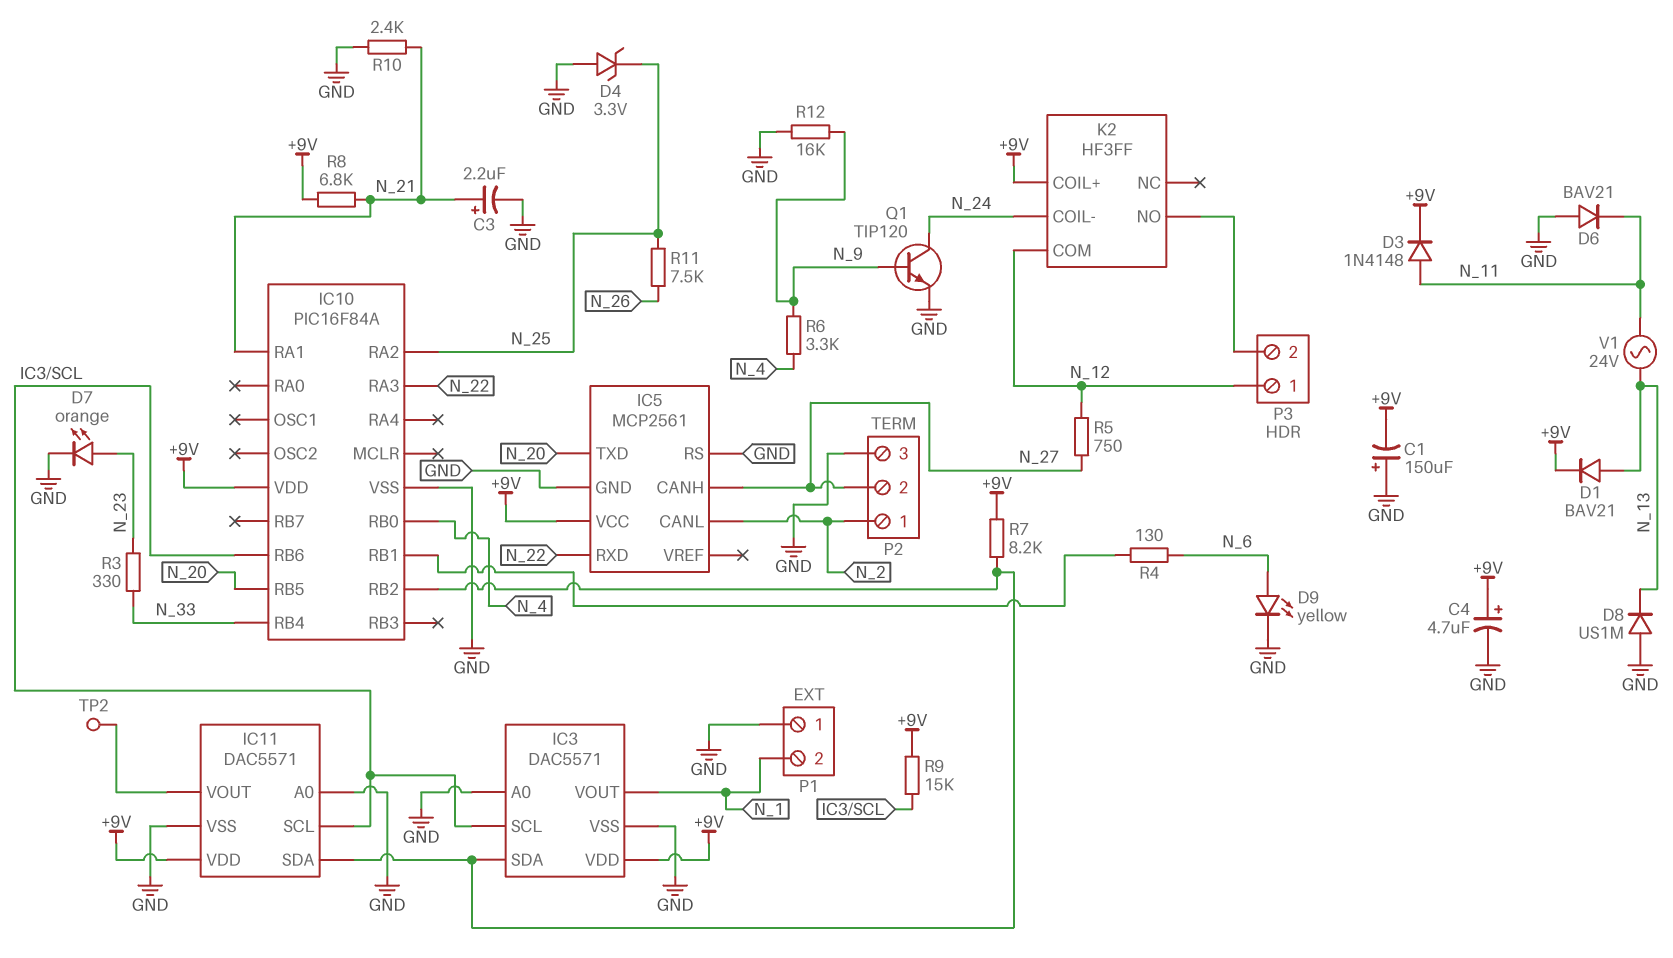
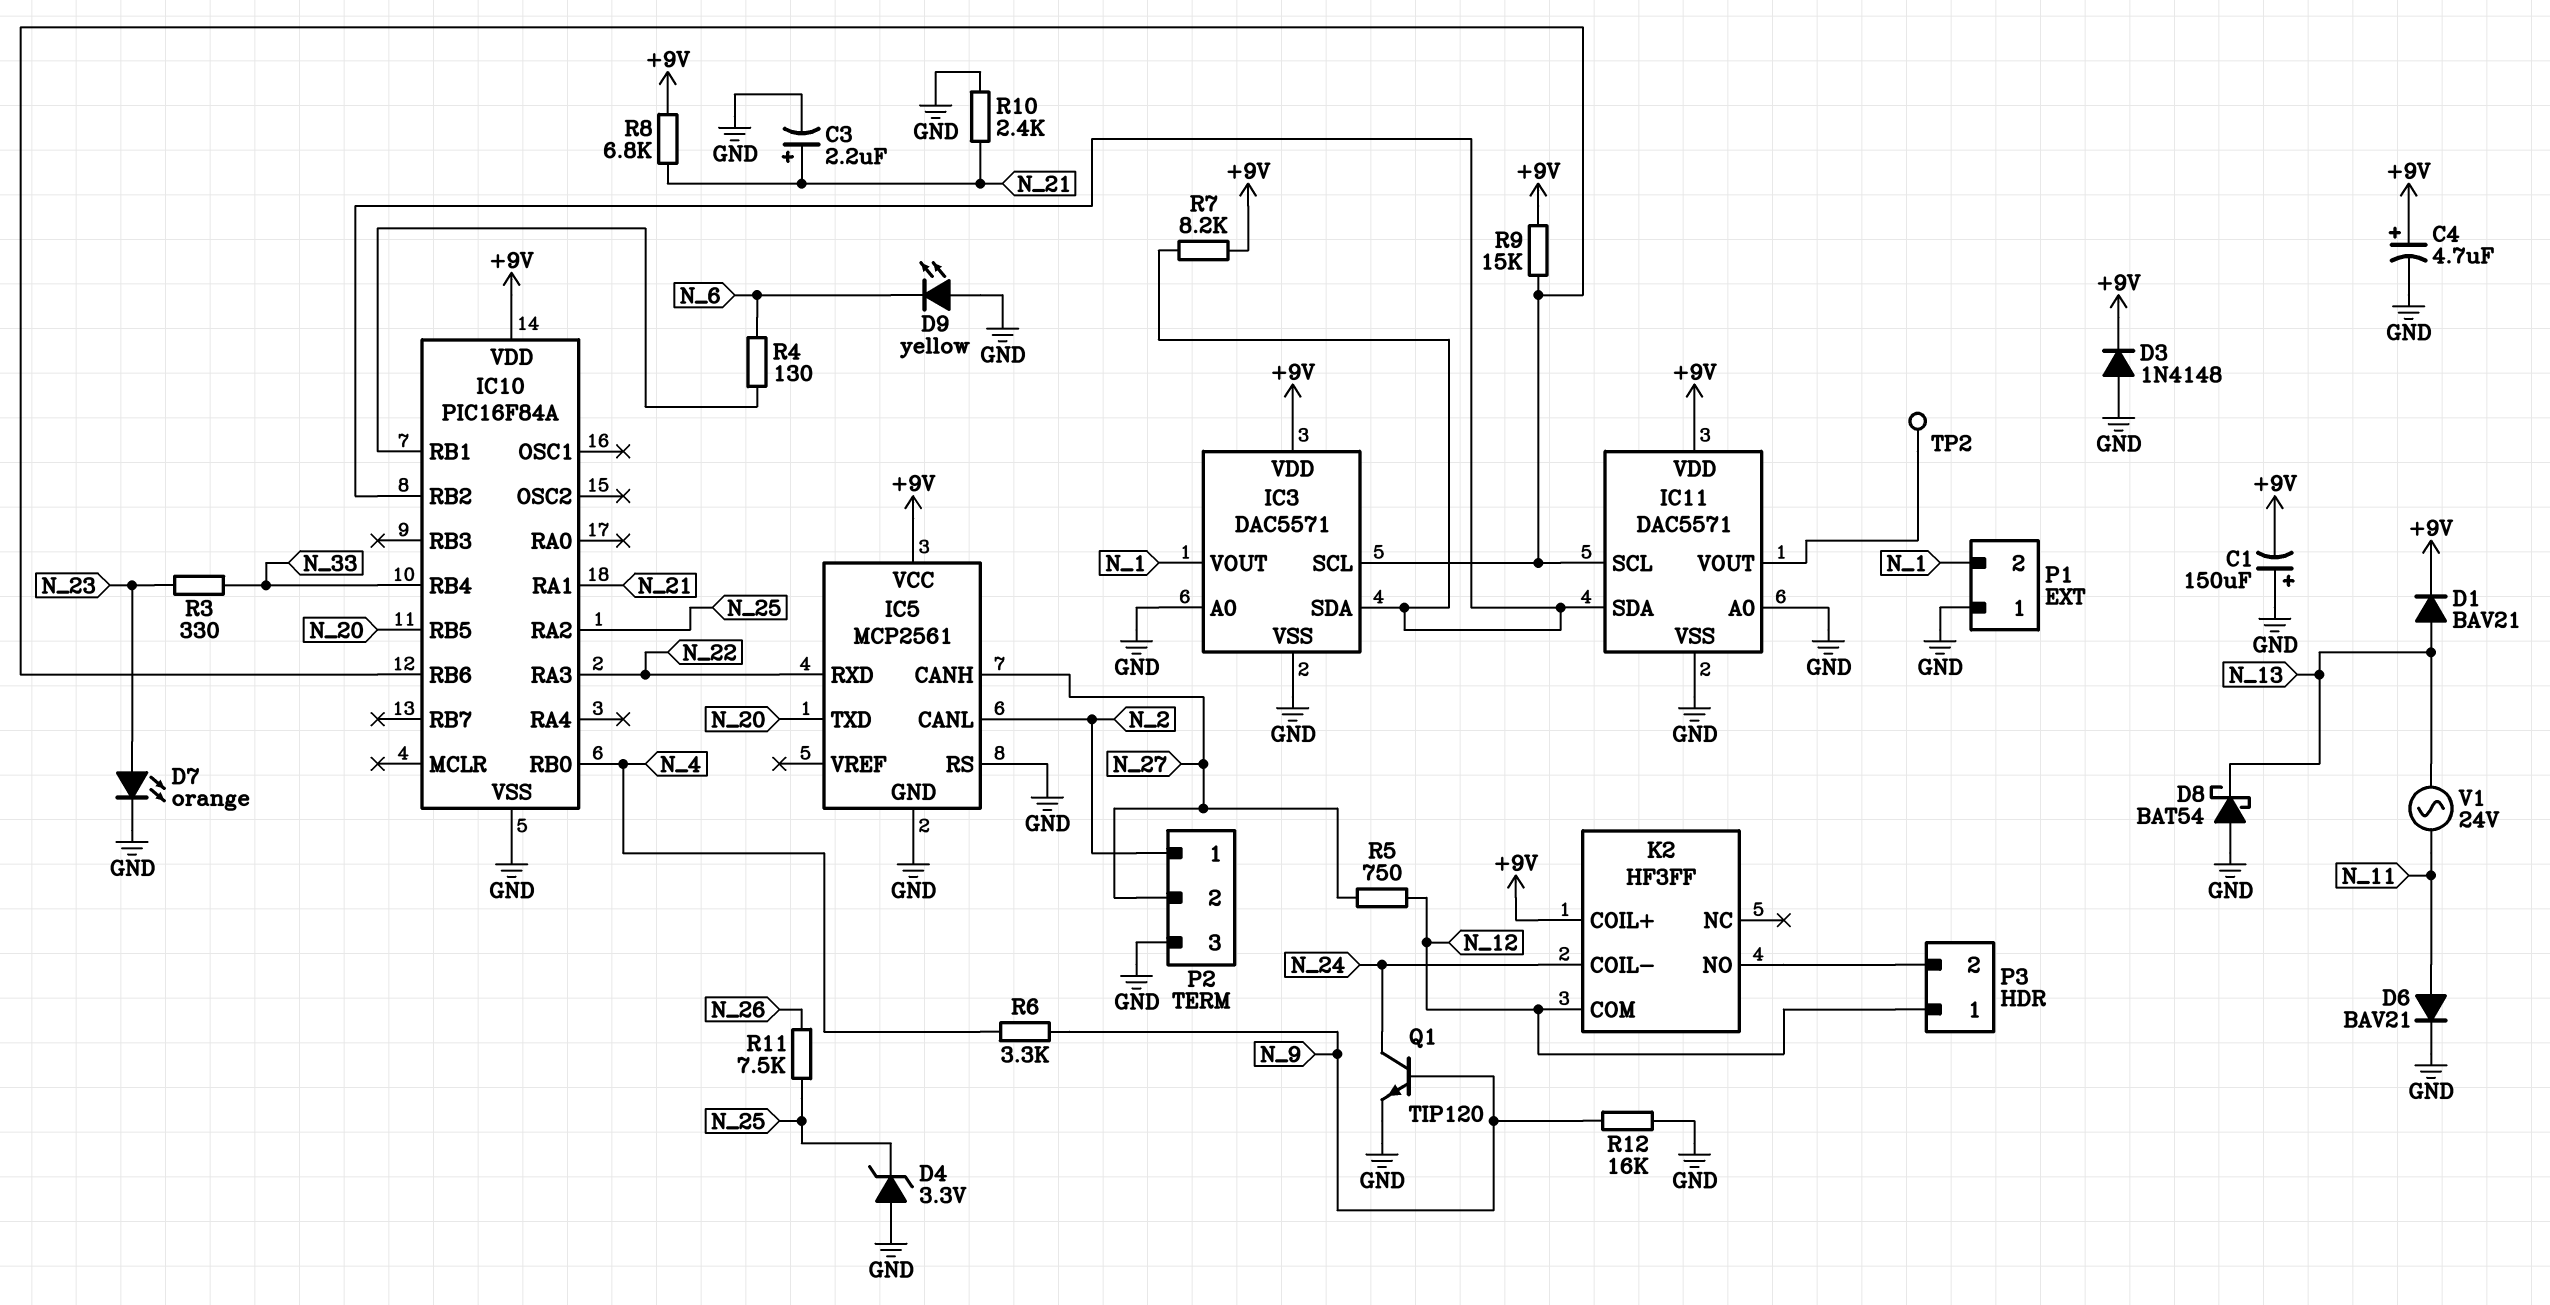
D3: diode 1N4148 (A N_11, K +9V) -> diode 1N4148 (A GND, K +9V)
D6: diode BAV21 (A GND, K N_11) -> diode BAV21 (A N_11, K GND)
D8: diode US1M (A GND, K N_13) -> schottky BAT54 (A GND, K N_13)
D9: LED yellow (A N_6, K GND) -> LED yellow (A GND, K N_6)

